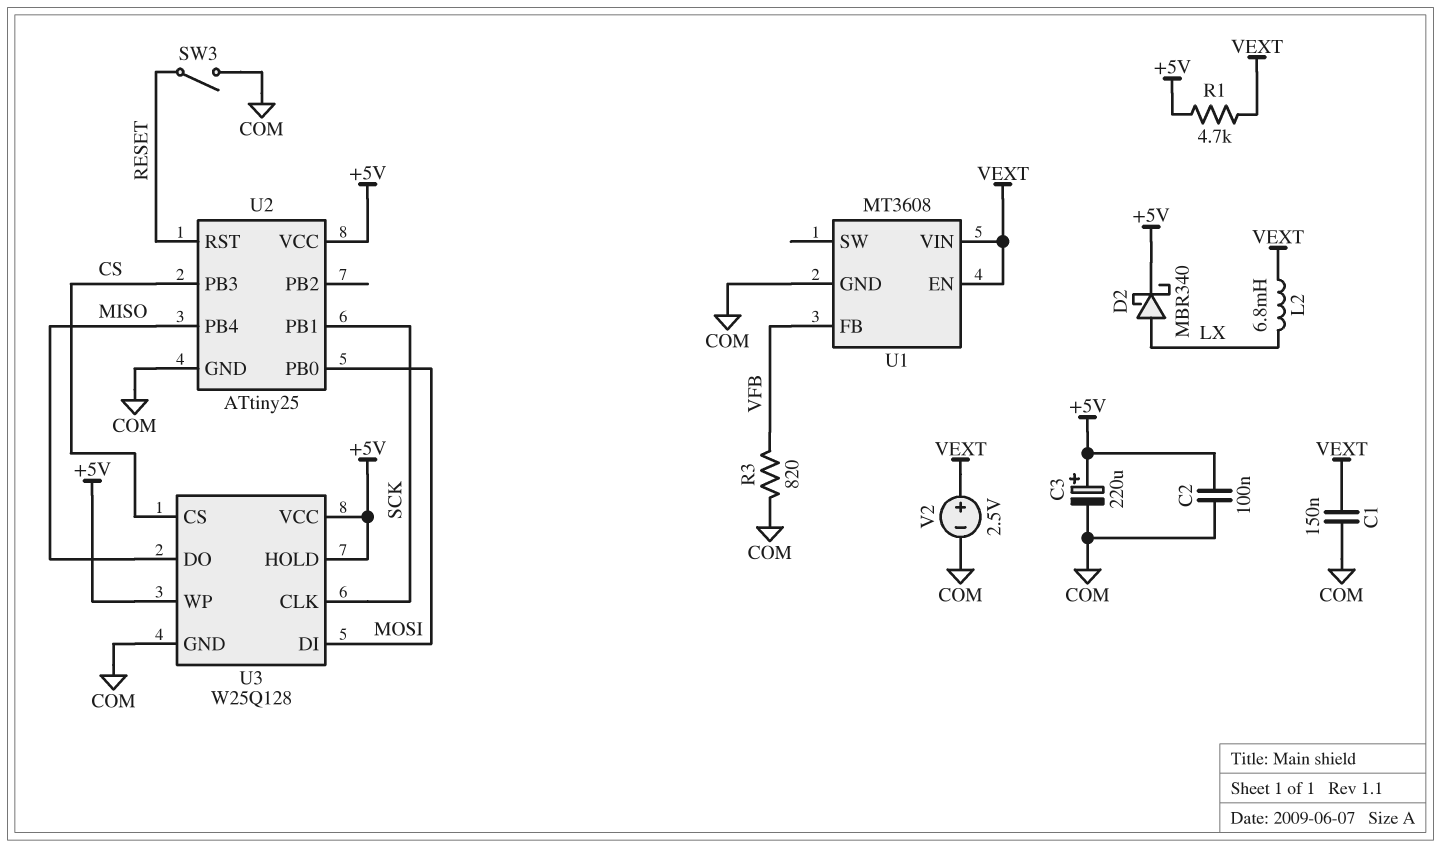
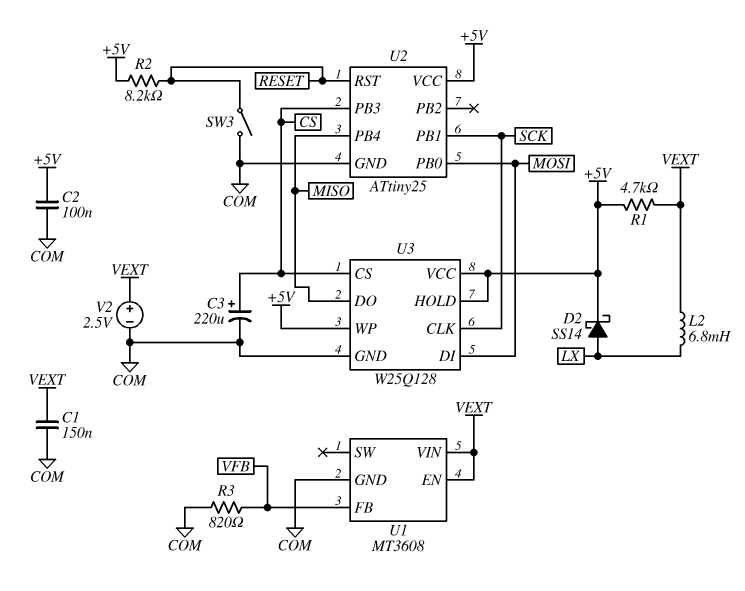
C3: 220uF (plus +5V, minus COM) -> 220uF (plus CS, minus COM)
D2: schottky MBR340 (A LX, K +5V) -> schottky SS14 (A LX, K +5V)
R2: none -> 8.2k (+5V, RESET)

